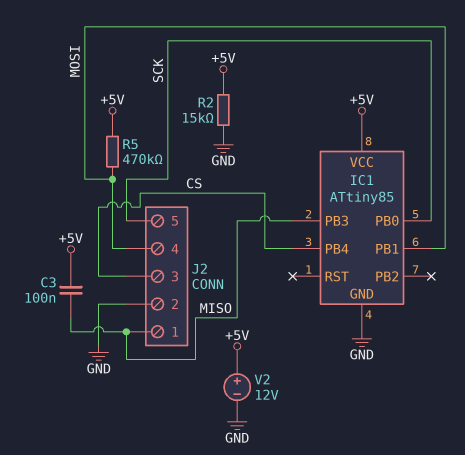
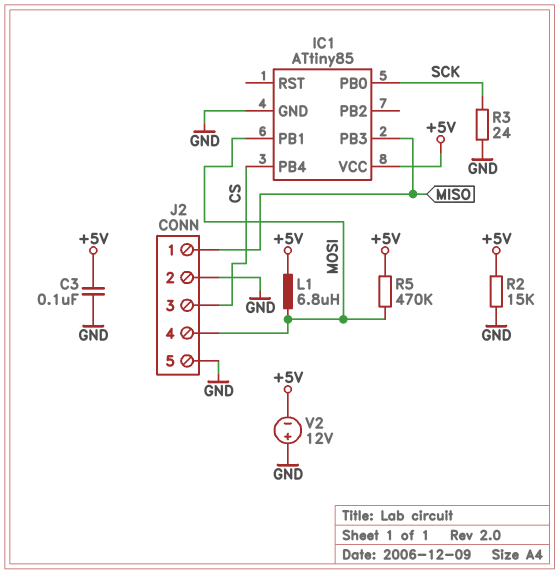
C3: 100nF (+5V, MISO) -> 100nF (+5V, GND)
J2 pin 5: SCK -> GND
L1: none -> 6.8uH (+5V, MOSI)
R3: none -> 24 (GND, SCK)
V2: 12V (plus +5V, minus GND) -> 12V (plus GND, minus +5V)

